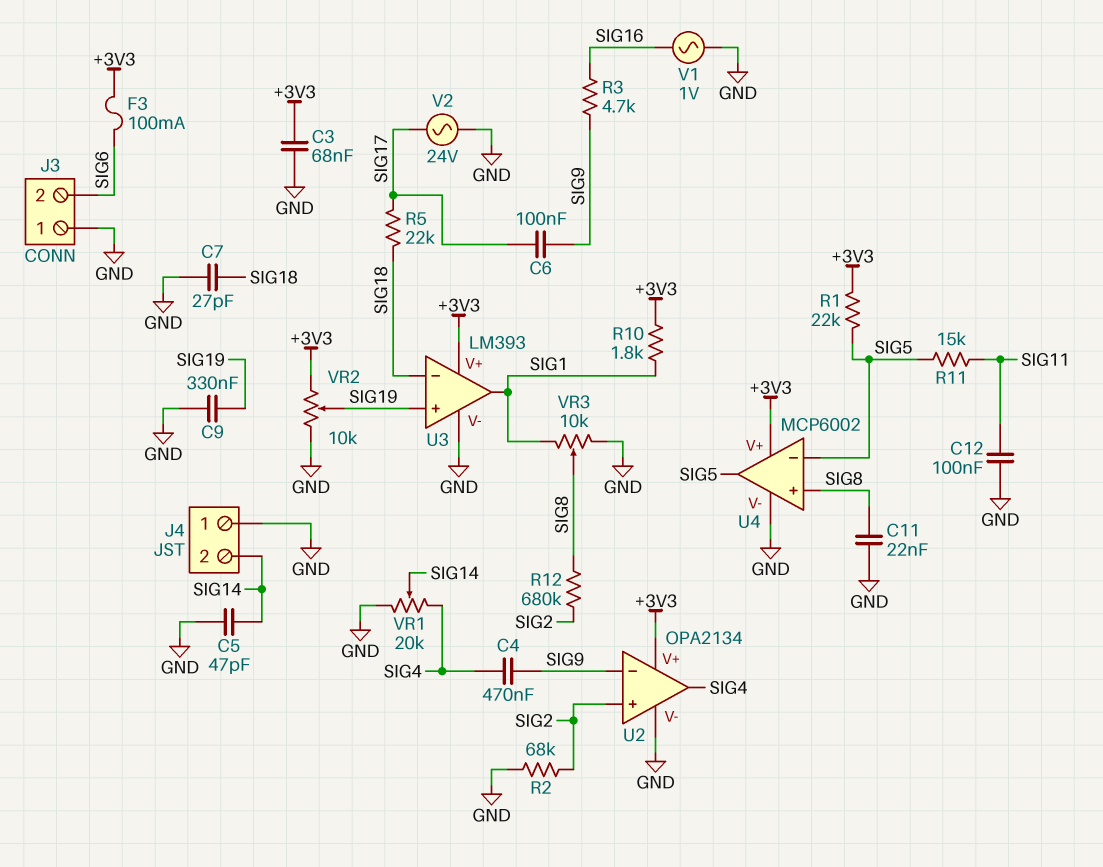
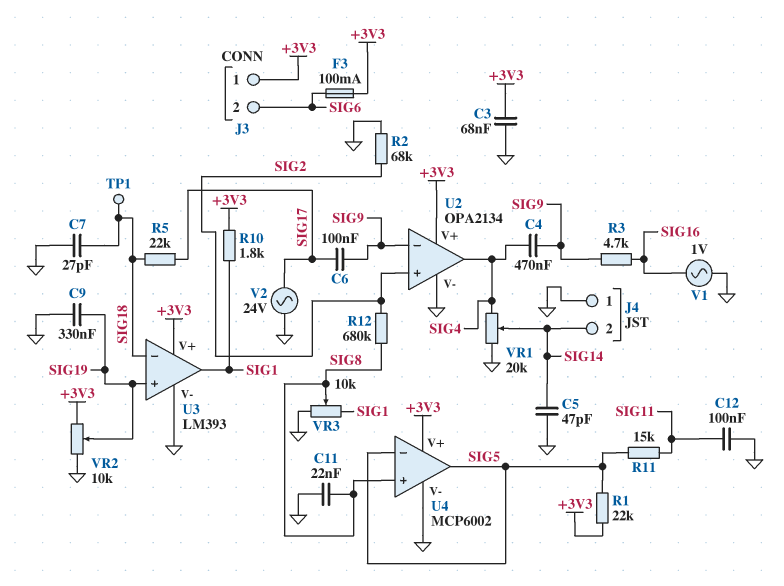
J3 pin 1: GND -> +3V3
TP1: none -> test point (SIG18)

